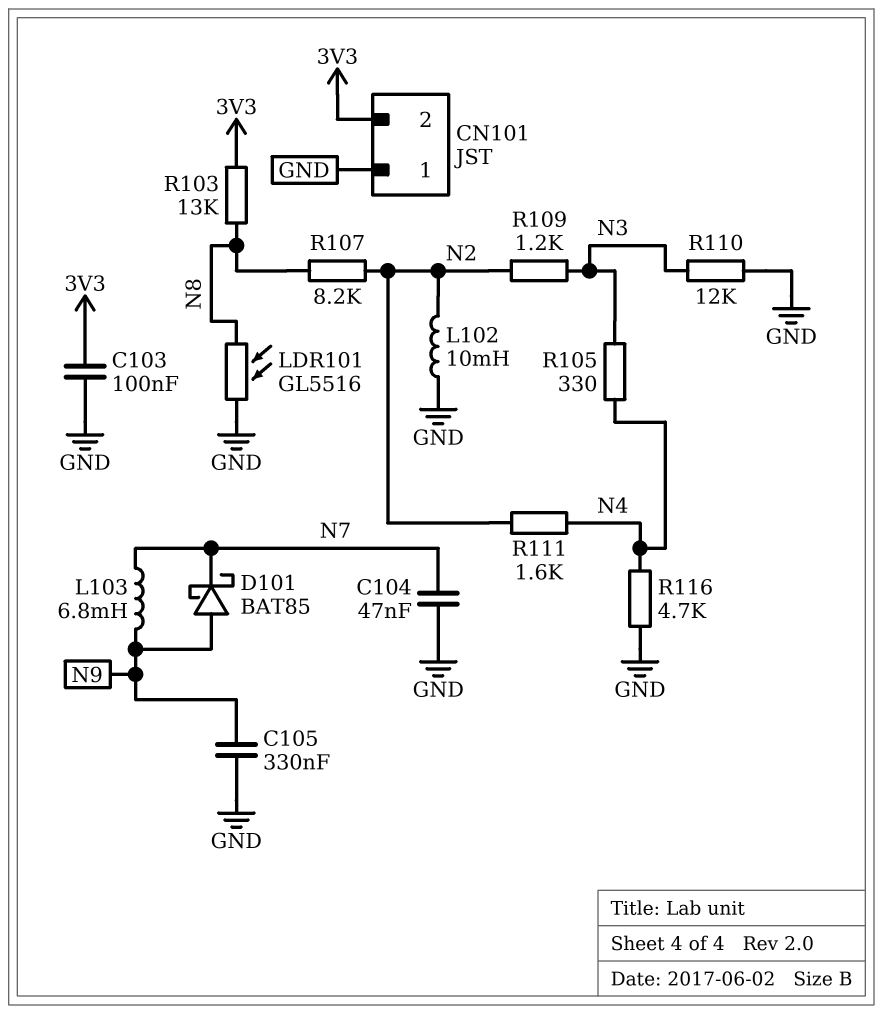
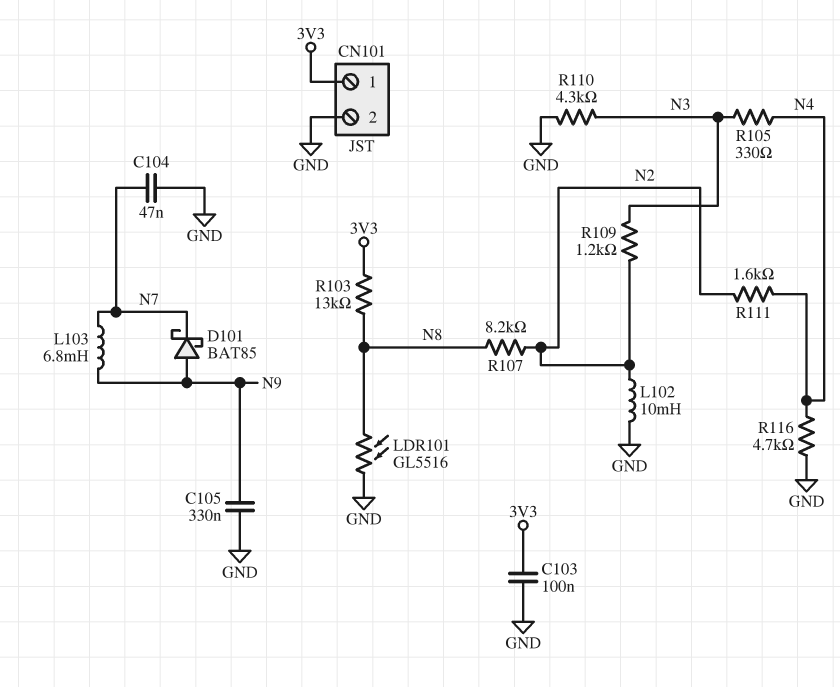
CN101 pin 1: GND -> 3V3
CN101 pin 2: 3V3 -> GND
R110: 12k (GND, N3) -> 4.3k (GND, N3)

